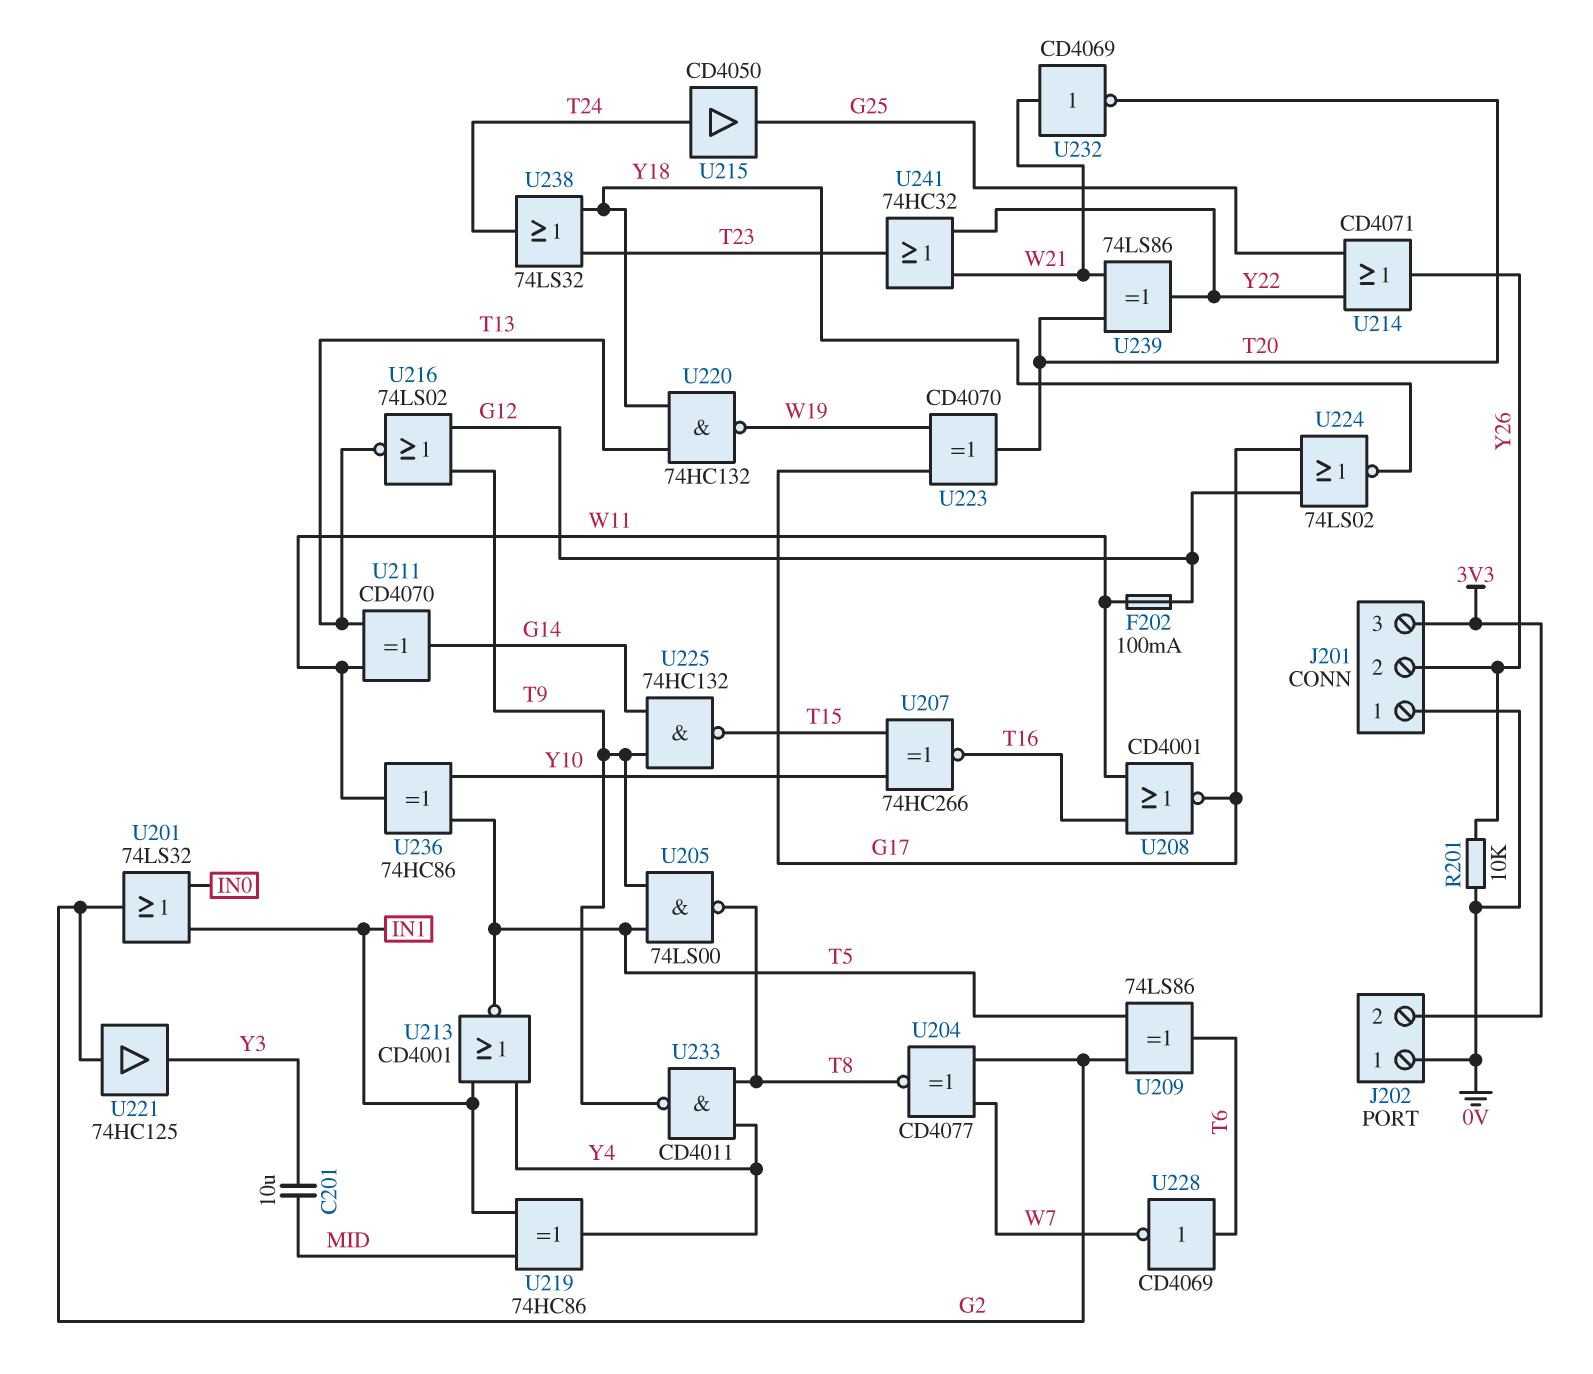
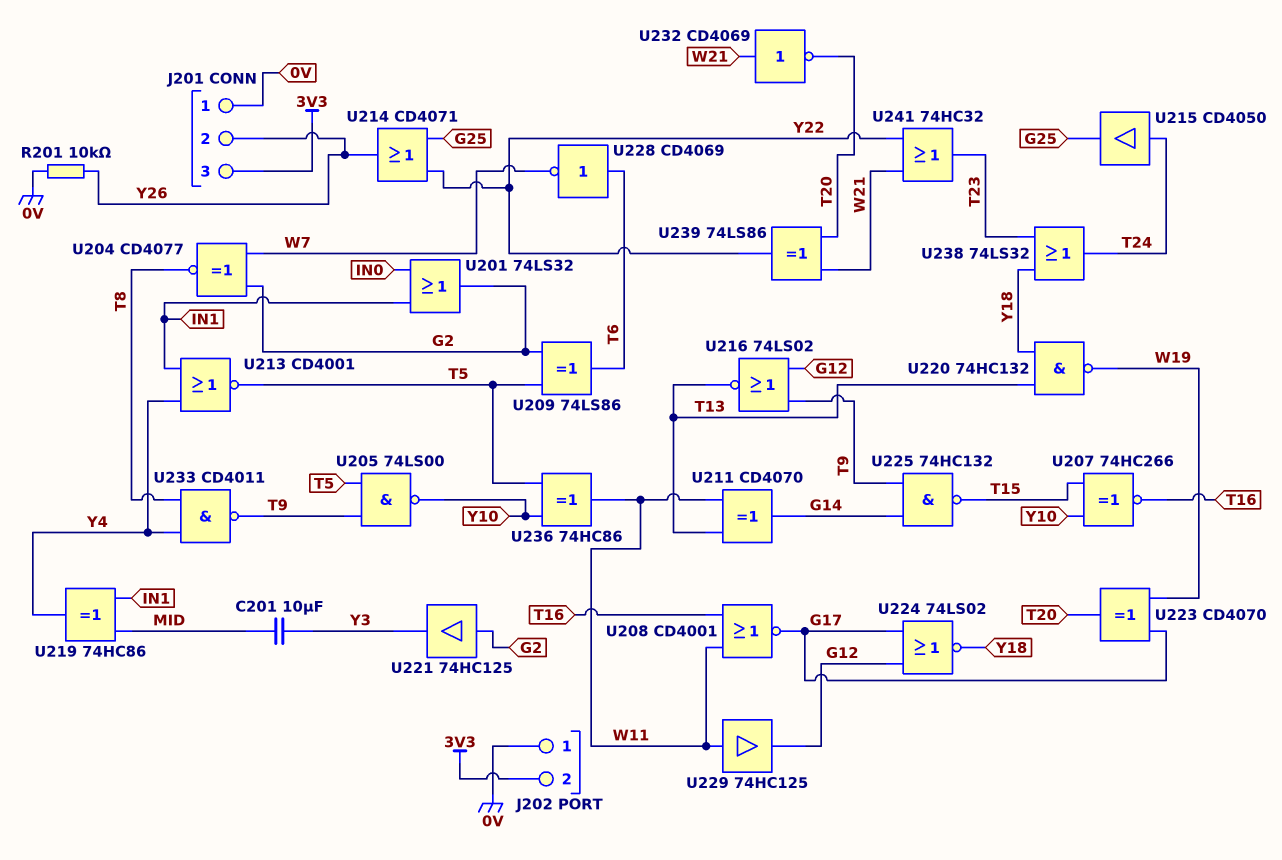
F202: 100mA (G12, W11) -> none
U205: NAND 74LS00 (in T5, in T9, out T8) -> NAND 74LS00 (in T5, in T9, out Y10)
U229: none -> buffer 74HC125 (in W11, out G12)

